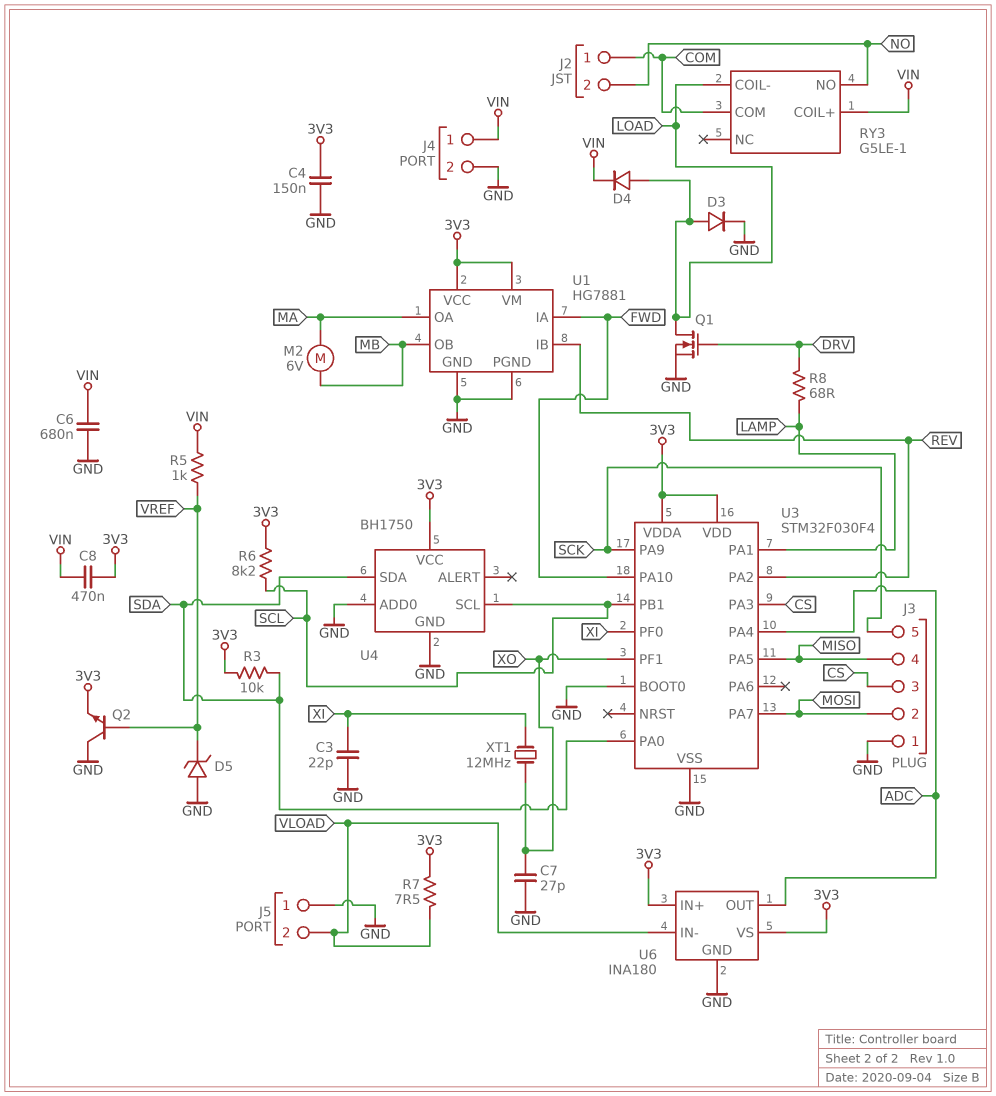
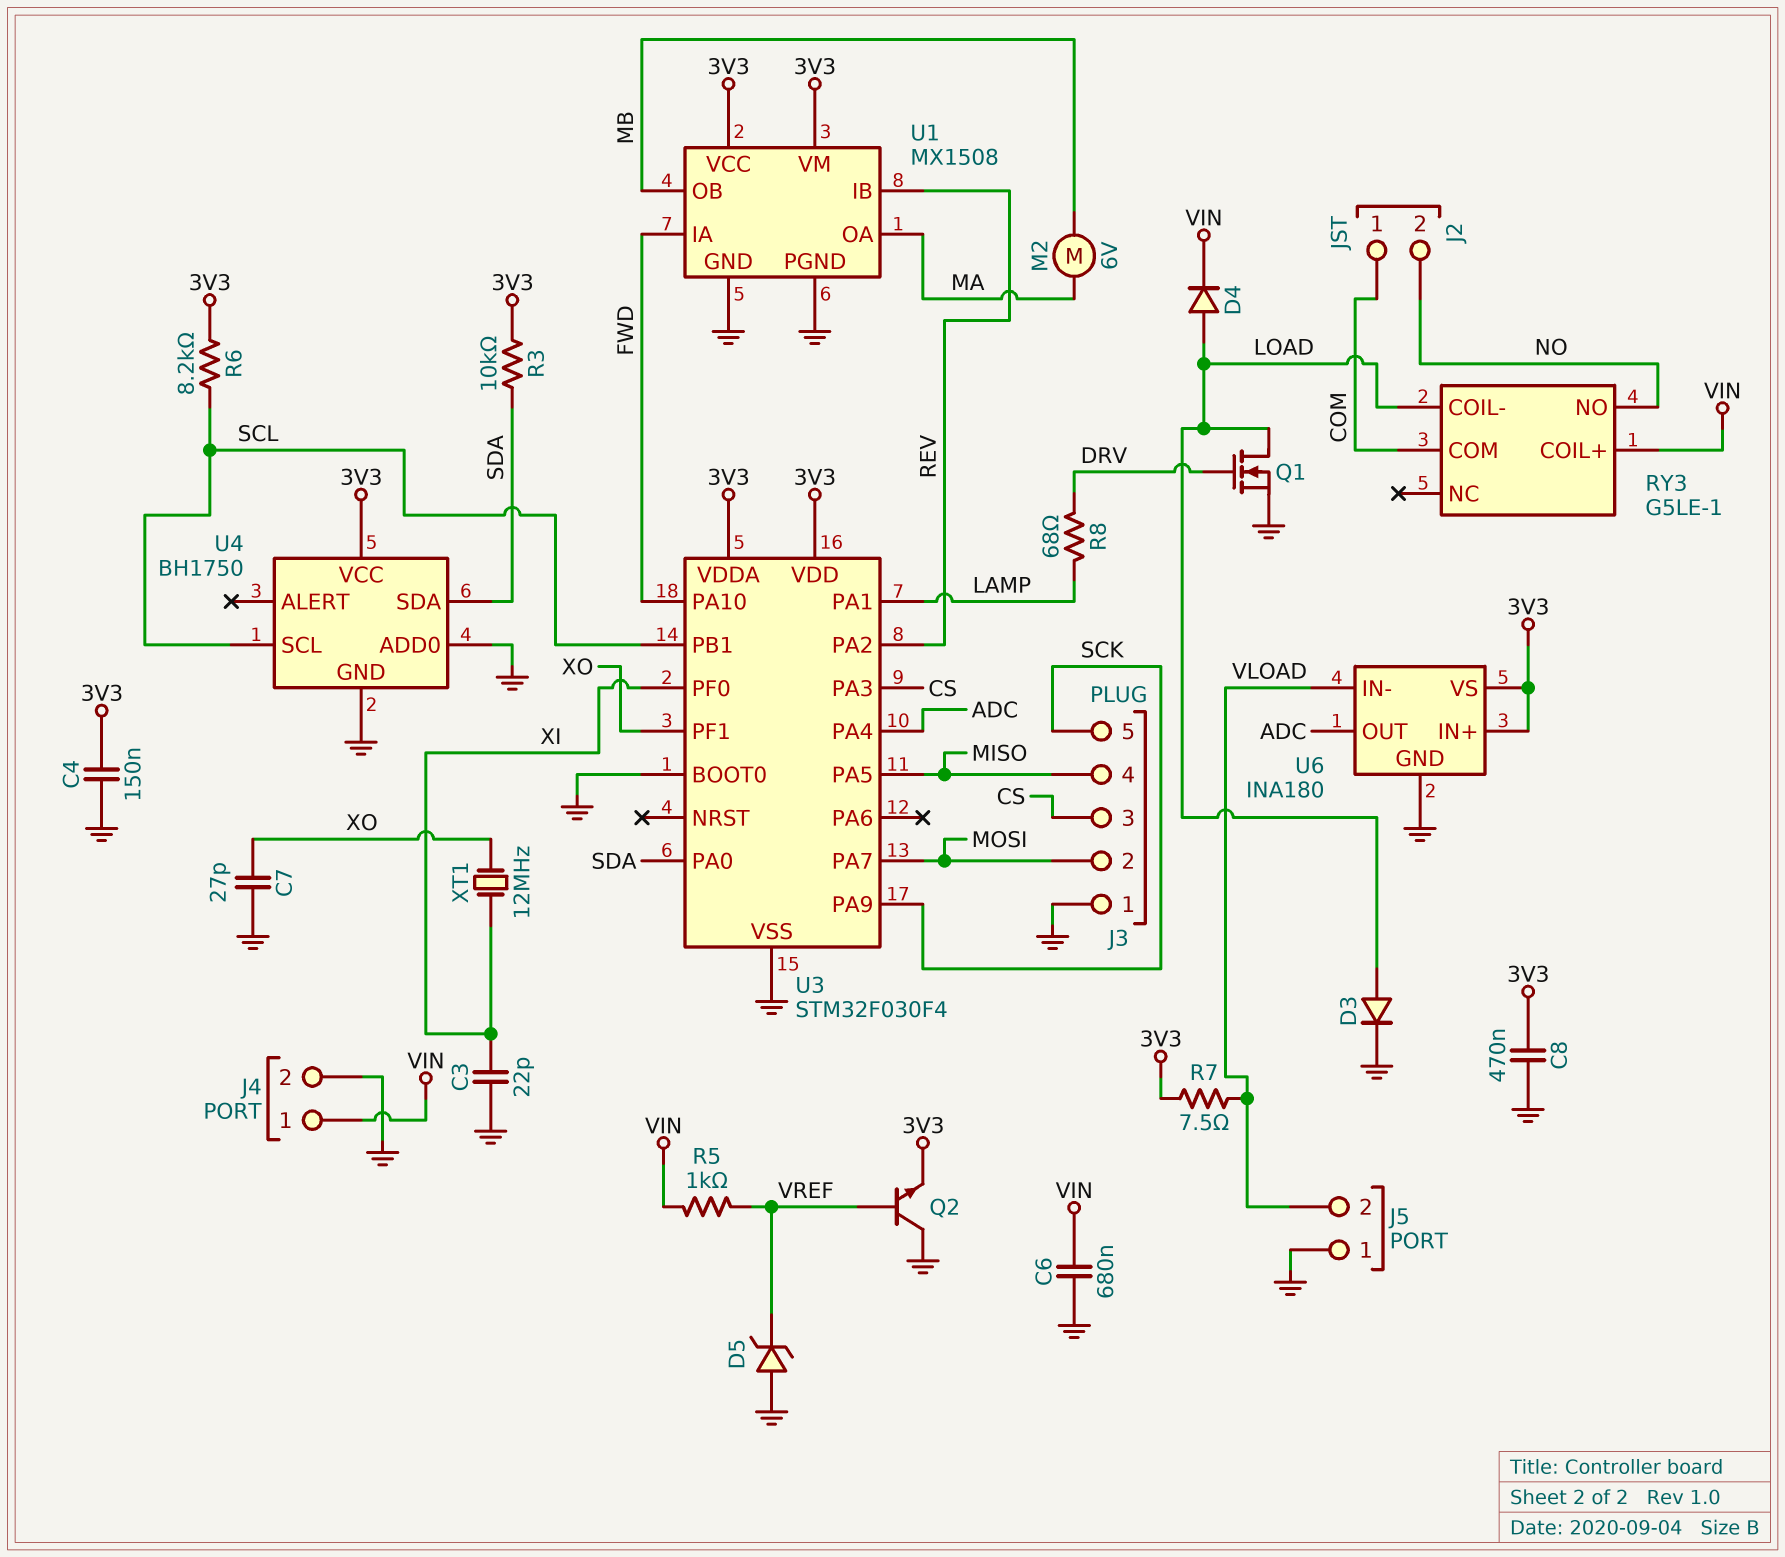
C8: 470nF (3V3, VIN) -> 470nF (3V3, GND)
U1: HG7881 -> MX1508

